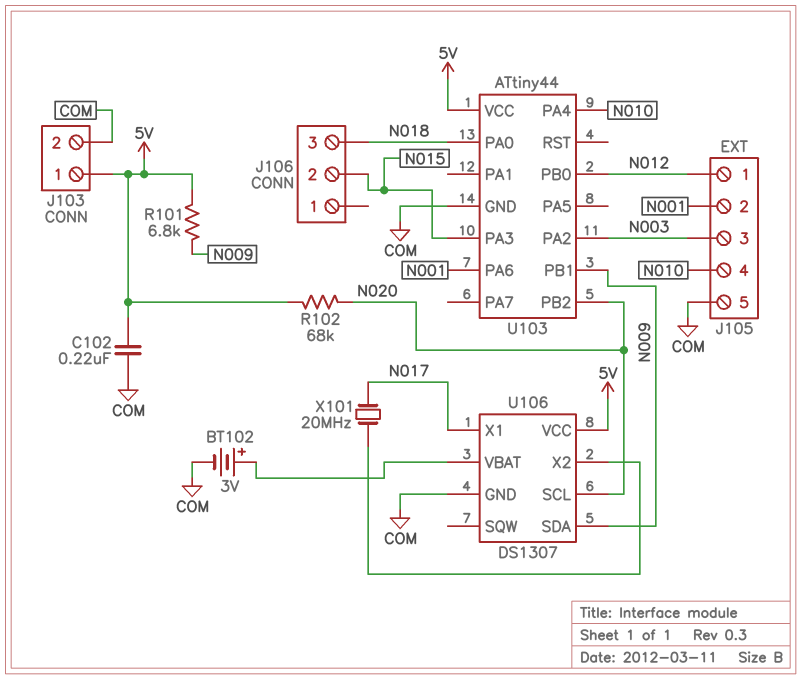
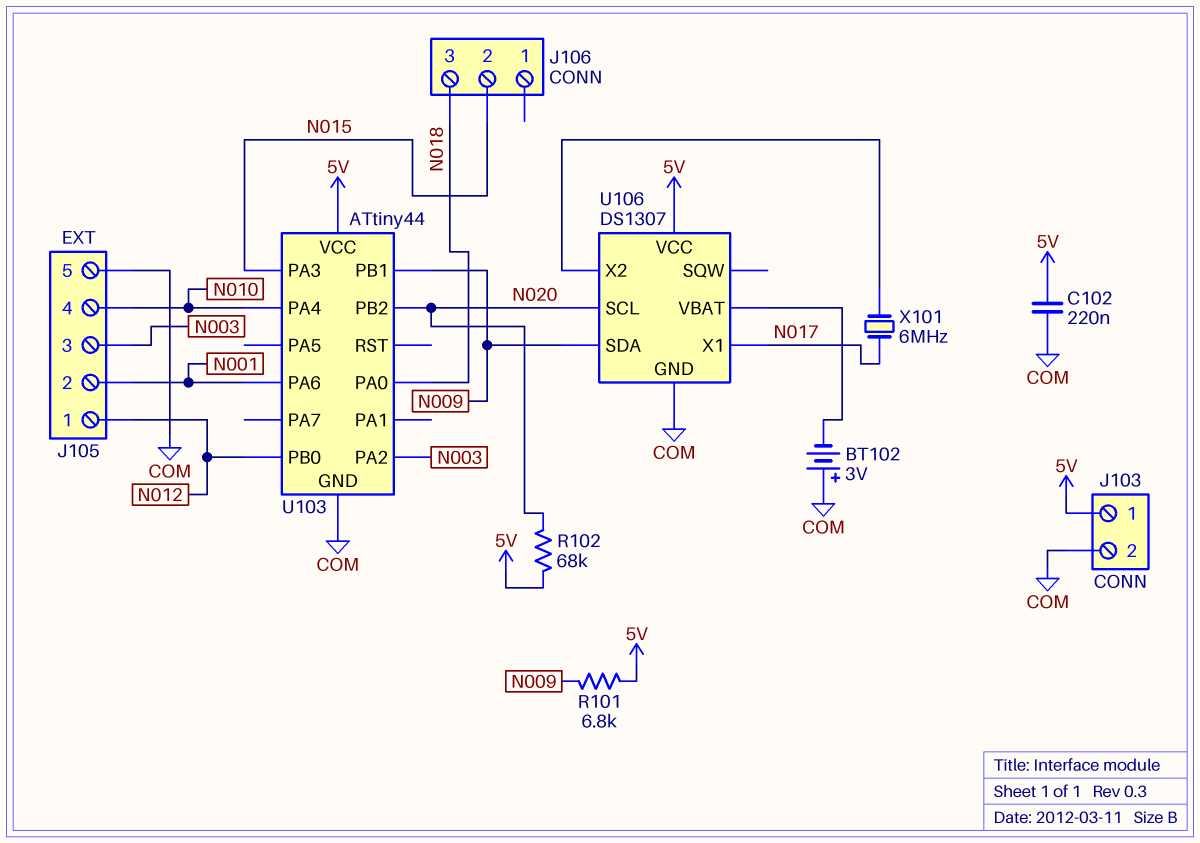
BT102: 3V (plus U106/VBAT, minus COM) -> 3V (plus COM, minus U106/VBAT)
X101: 20MHz (N017, U106/X2) -> 6MHz (N017, U106/X2)

